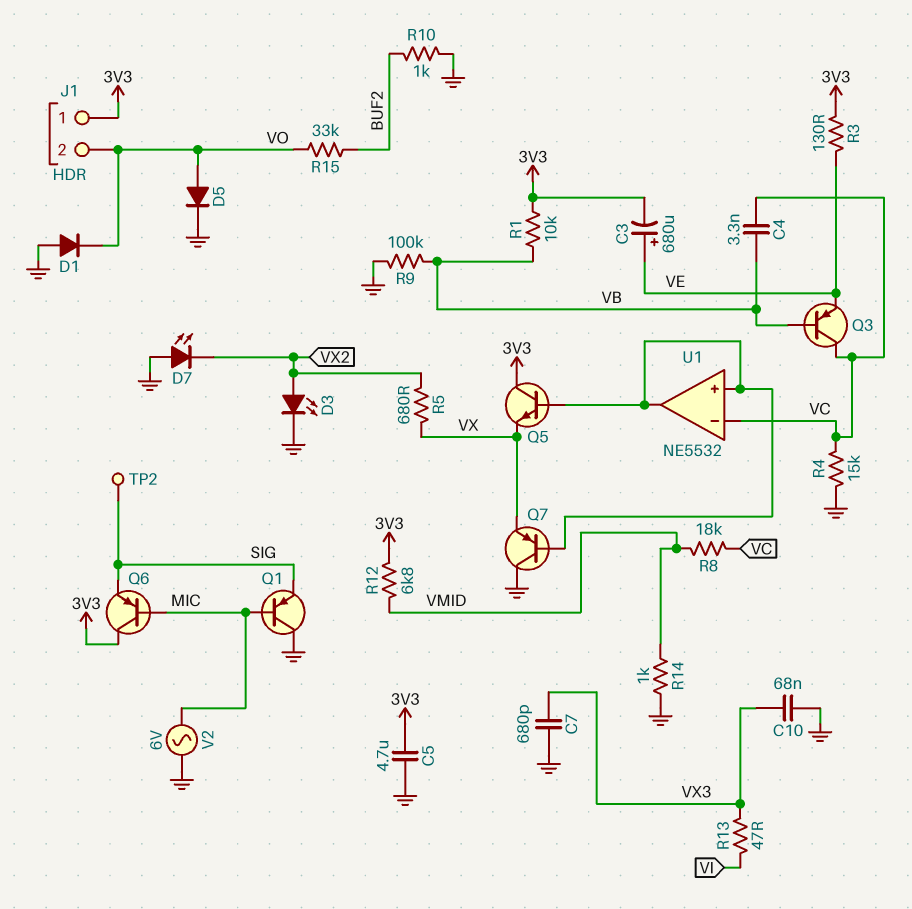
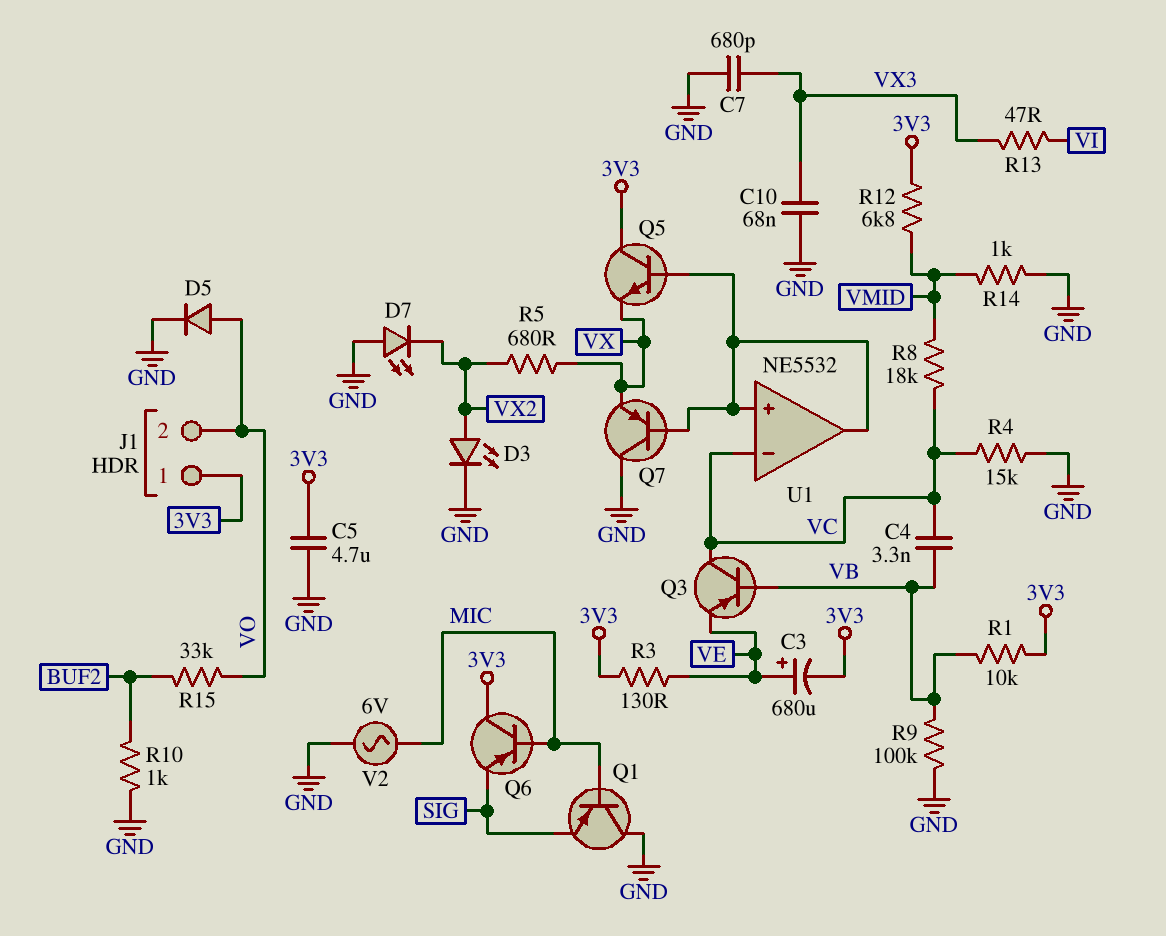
D1: diode (A GND, K VO) -> none
TP2: test point (SIG) -> none

